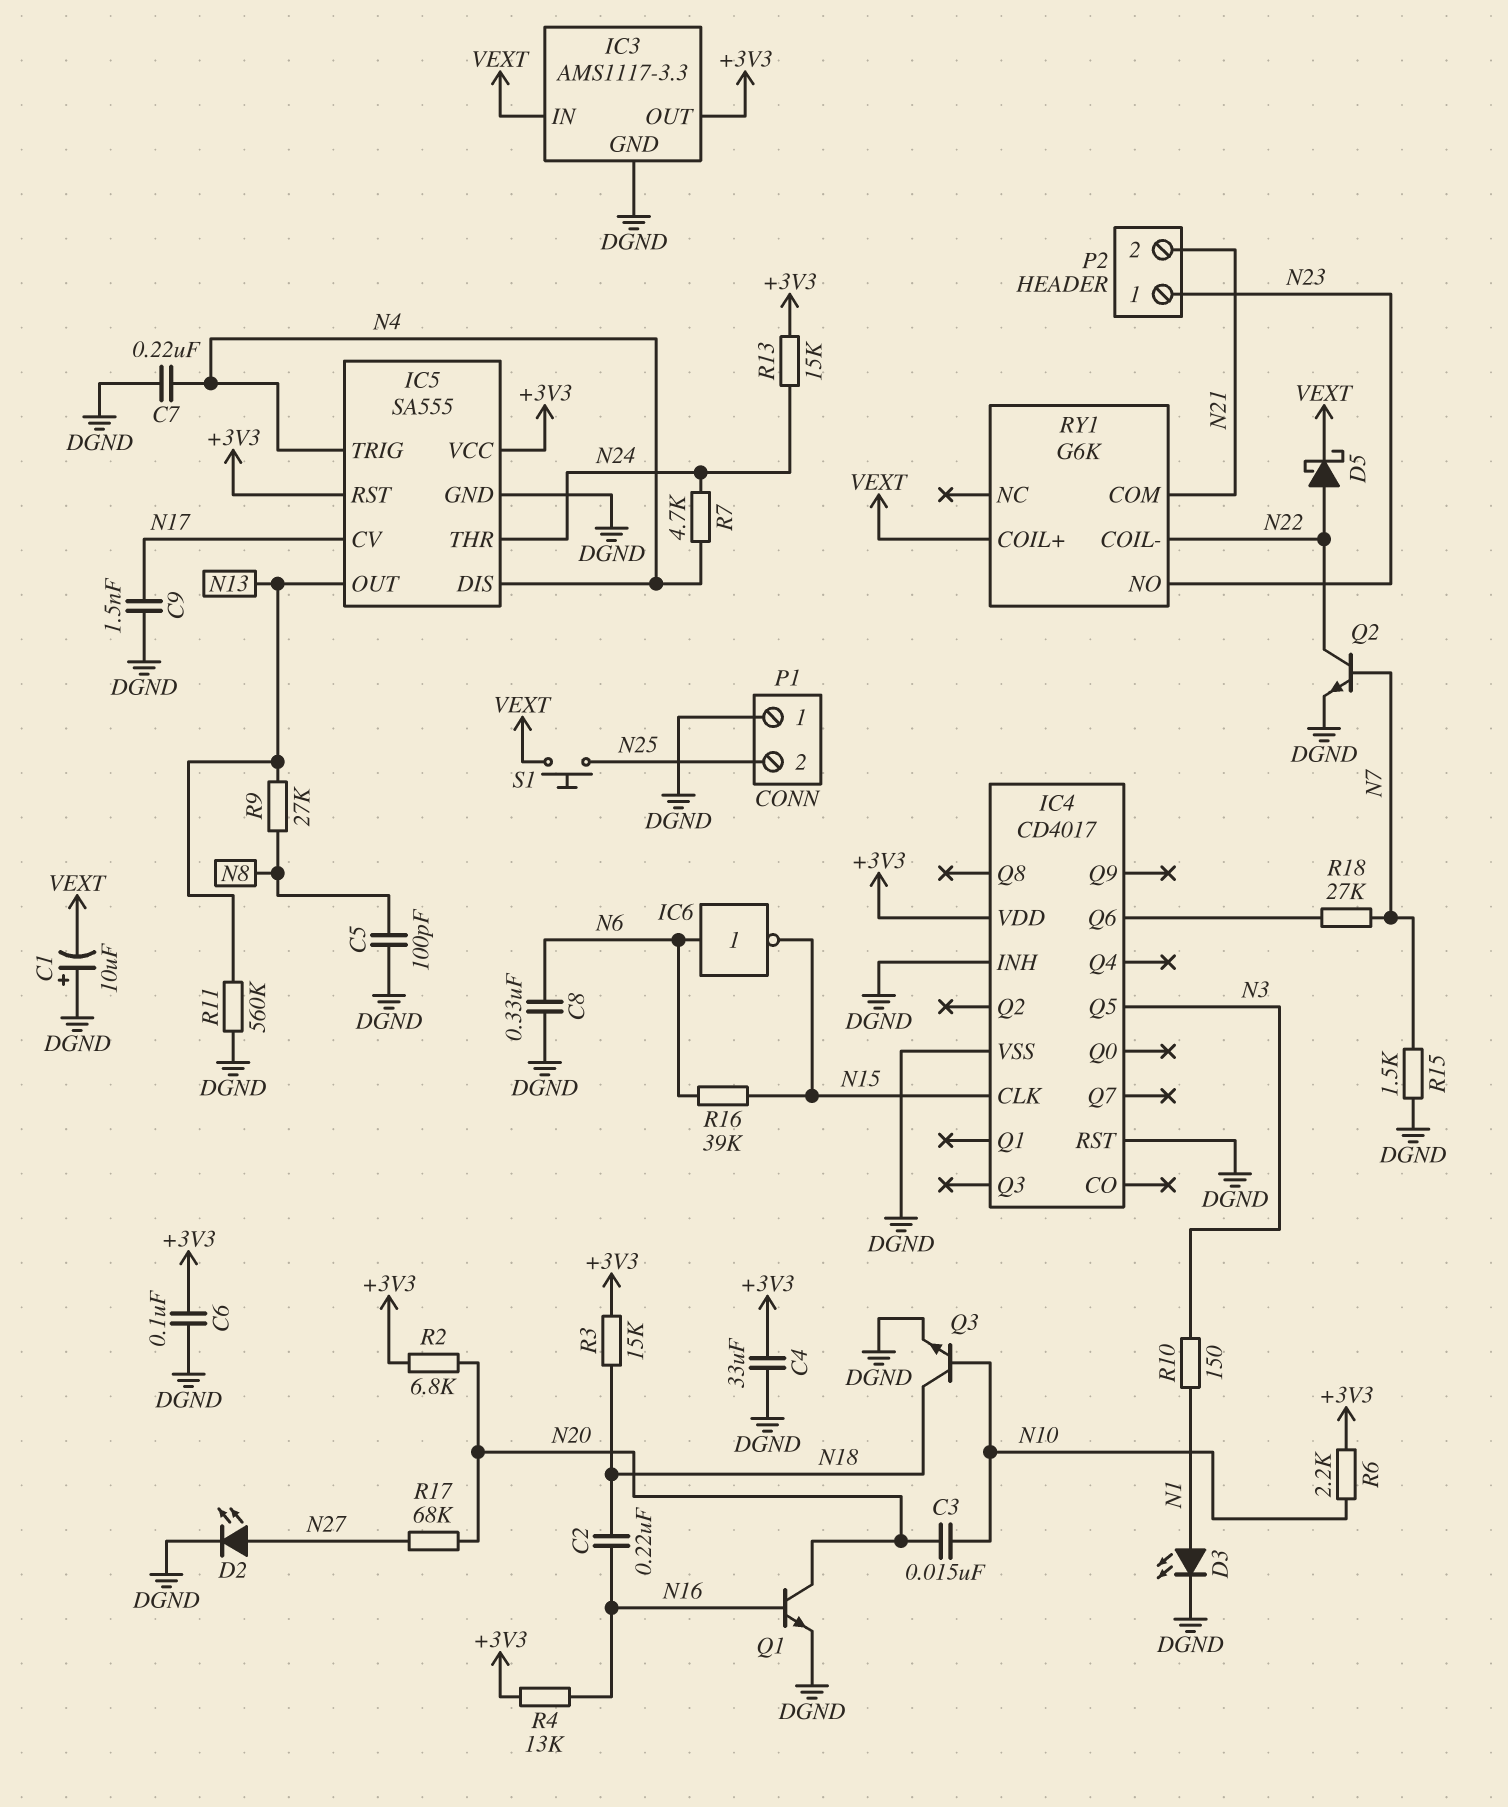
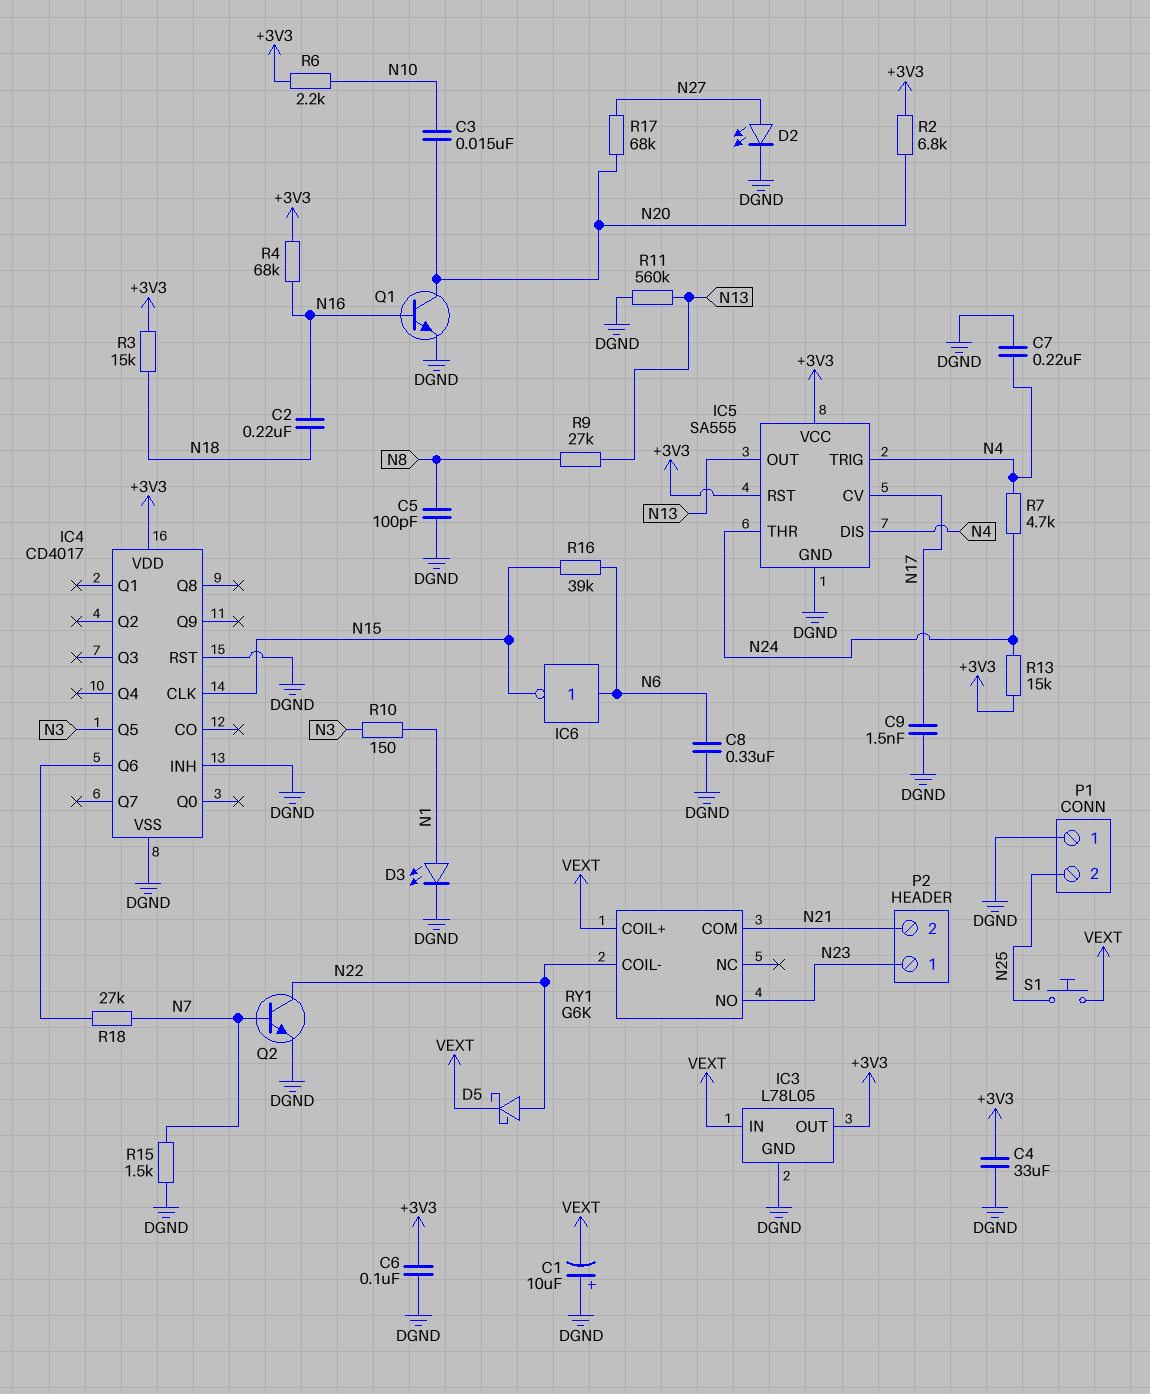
IC3: AMS1117-3.3 -> L78L05
Q3: NPN (B N10, C N18, E DGND) -> none
R4: 13k (+3V3, N16) -> 68k (+3V3, N16)

